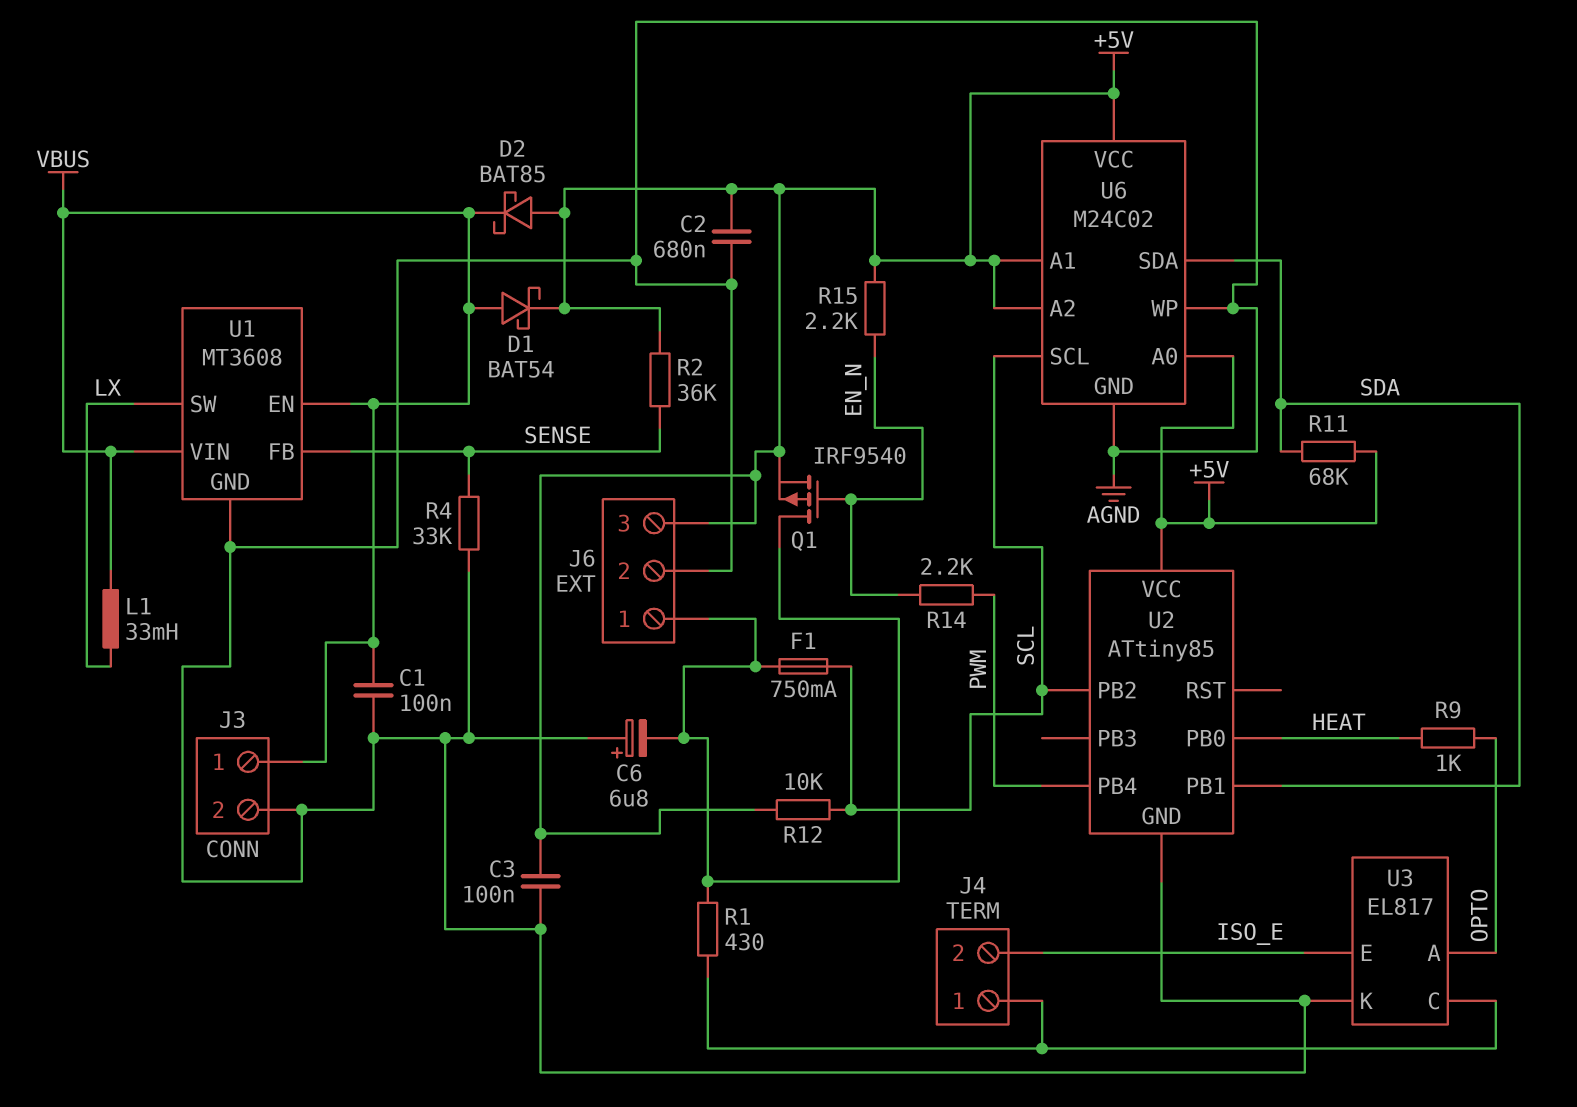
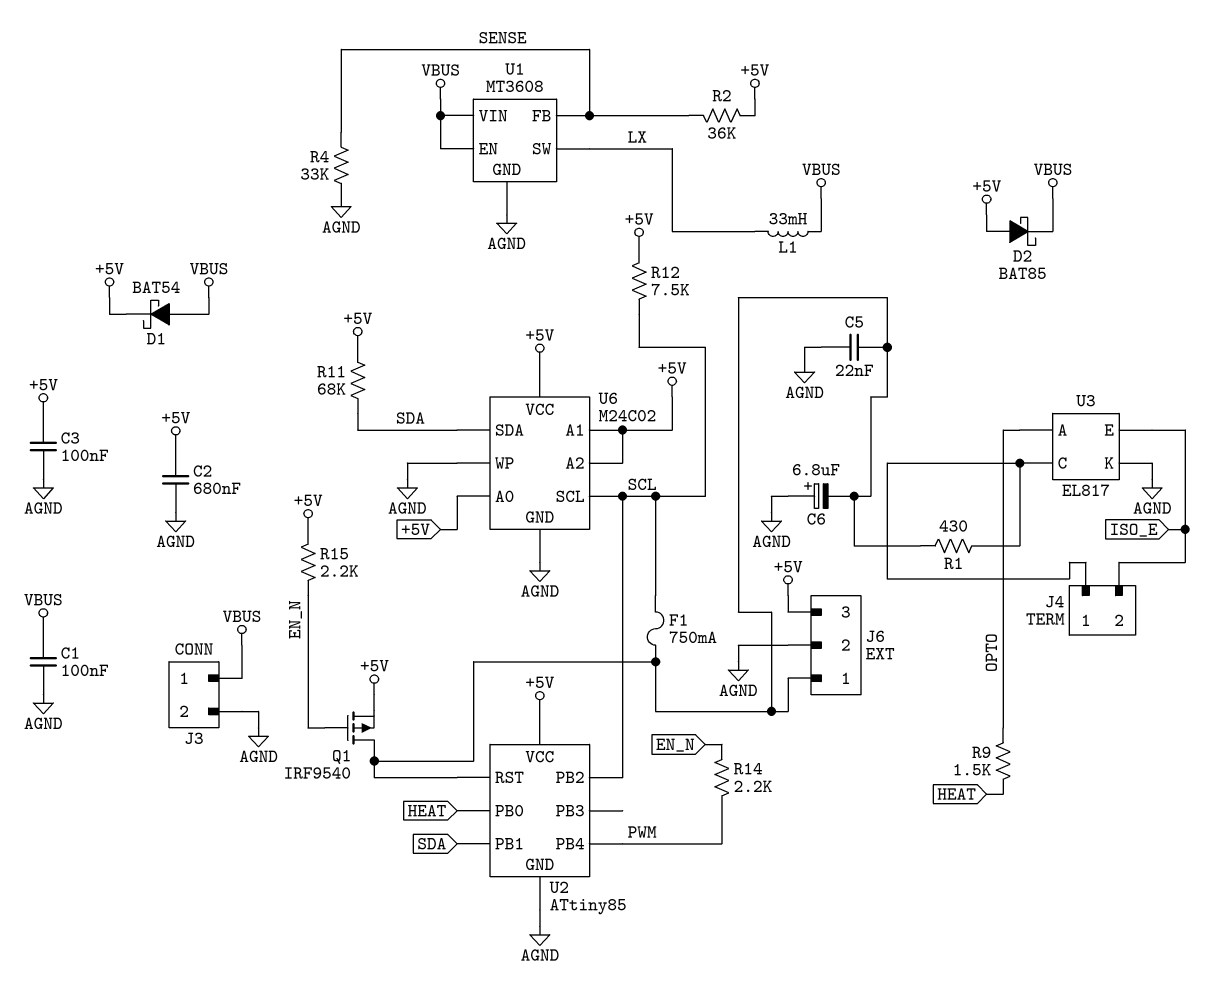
C5: none -> 22nF (AGND, J6/1)
R9: 1k (HEAT, OPTO) -> 1.5k (HEAT, OPTO)
R12: 10k (+5V, SCL) -> 7.5k (+5V, SCL)
U2 pin RST: none -> J6/1

